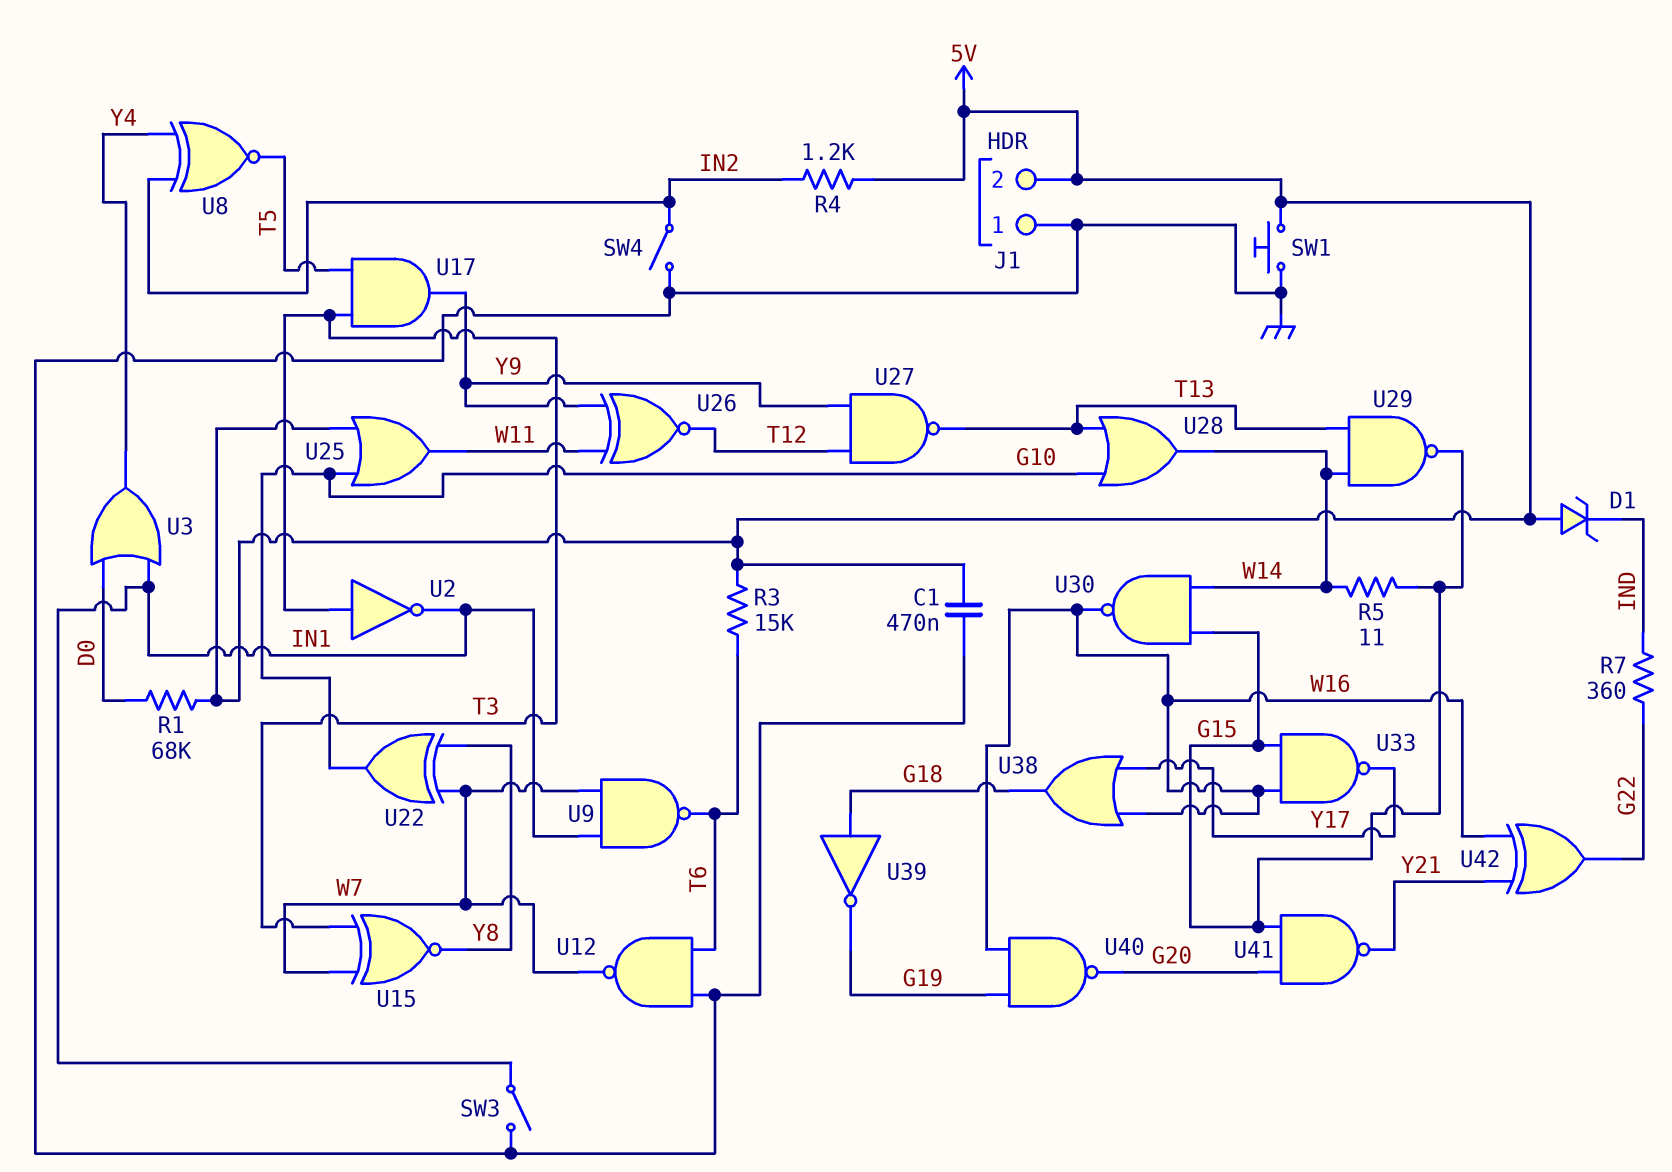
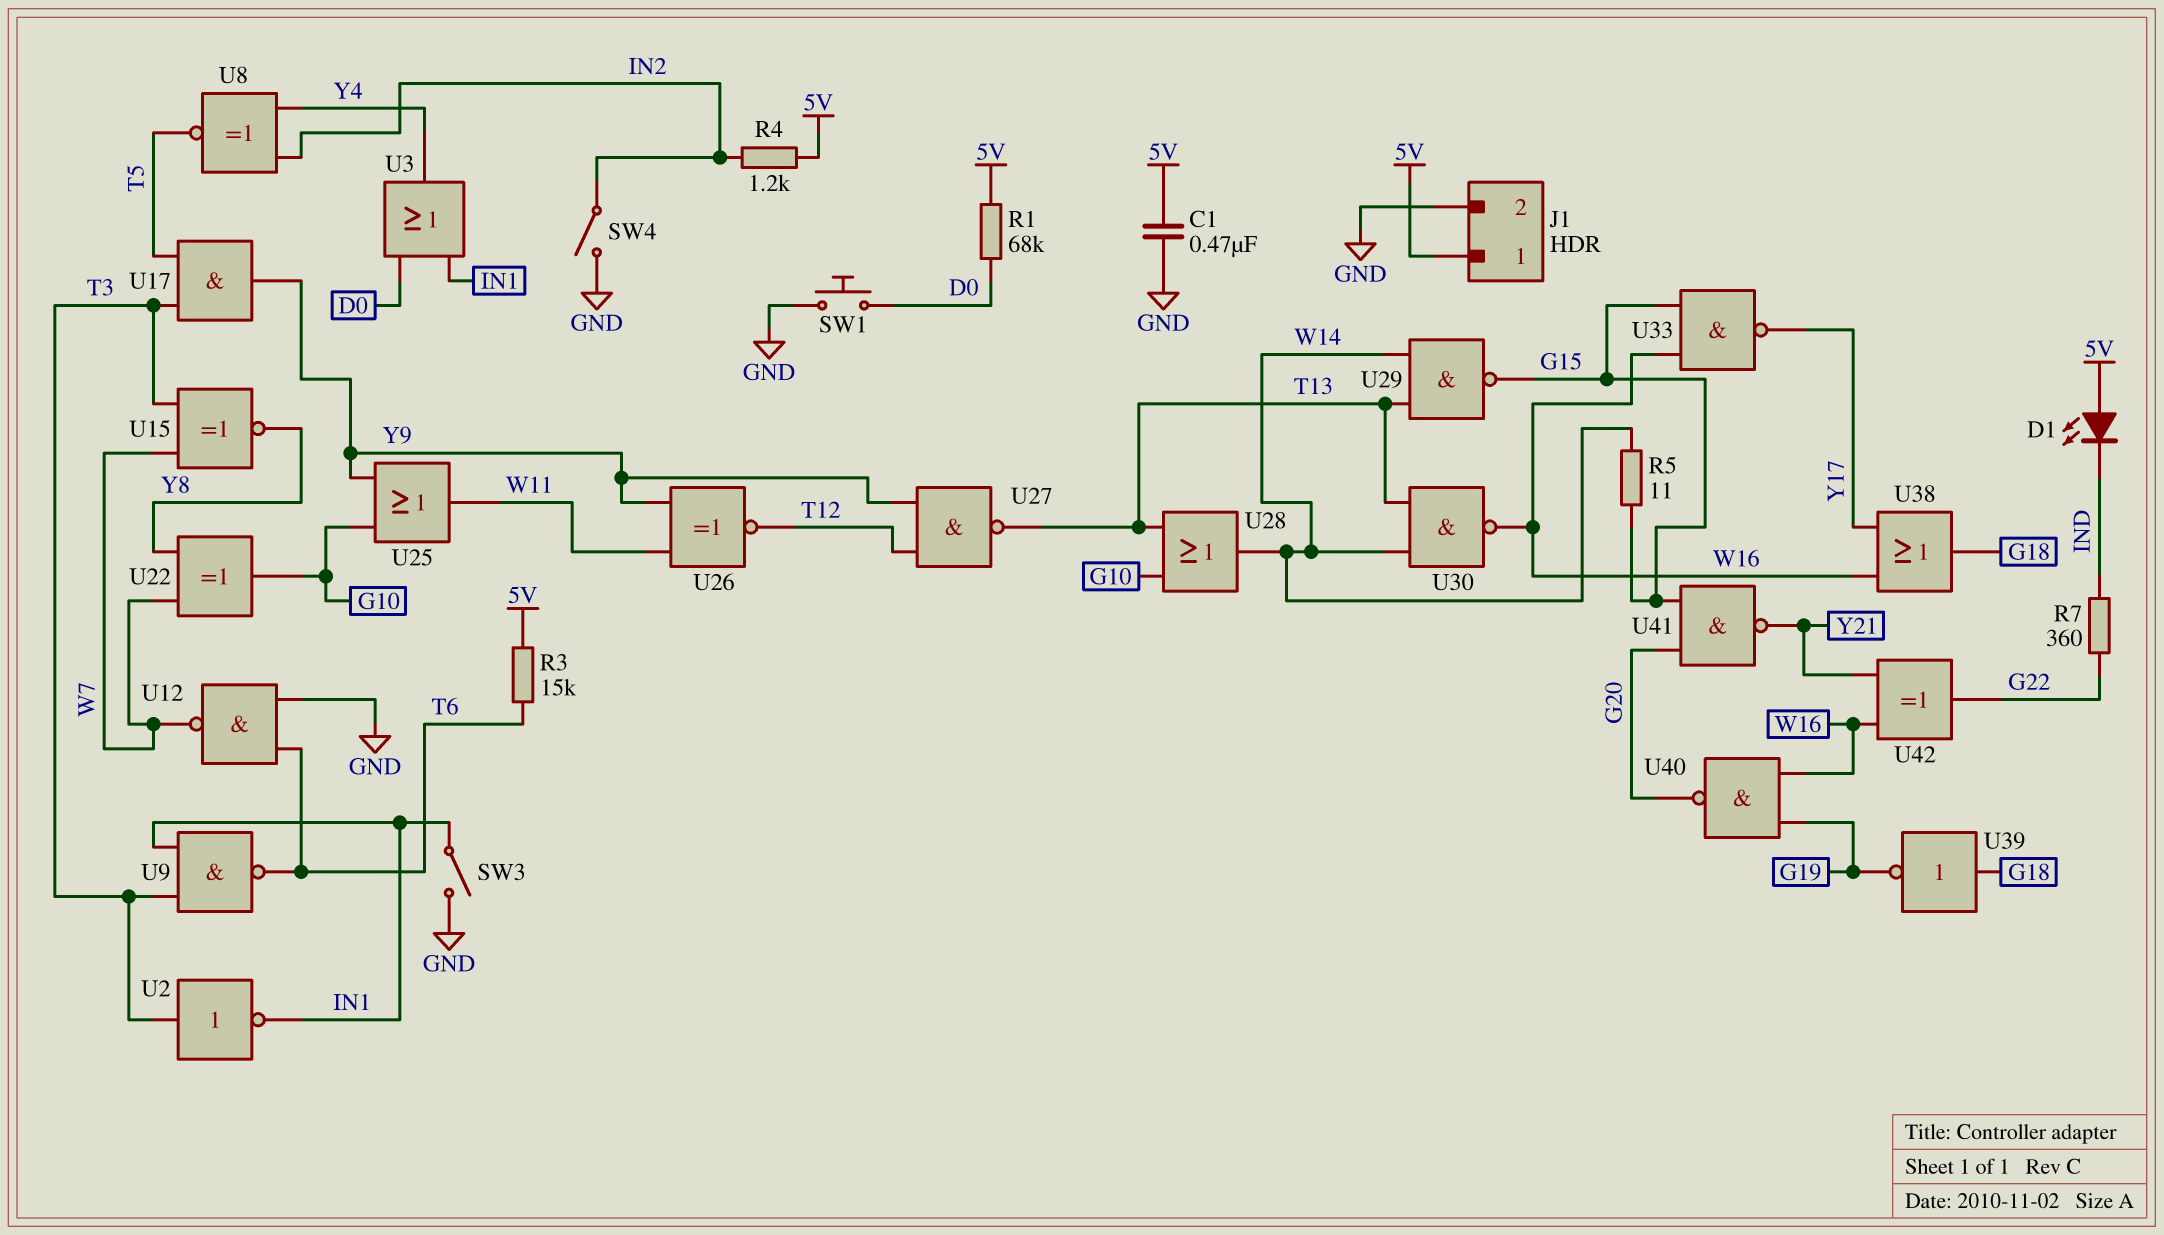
D1: zener (A 5V, K IND) -> LED (A 5V, K IND)
J1 pin 1: GND -> 5V
J1 pin 2: 5V -> GND
SW1: button (5V, GND) -> button (D0, GND)
U9: NAND (in IN1, in W7, out T6) -> NAND (in IN1, in T3, out T6)
U25: OR (in 5V, in G10, out W11) -> OR (in G10, in Y9, out W11)
U30: NAND (in G15, in W14, out W16) -> NAND (in T13, in W14, out W16)

